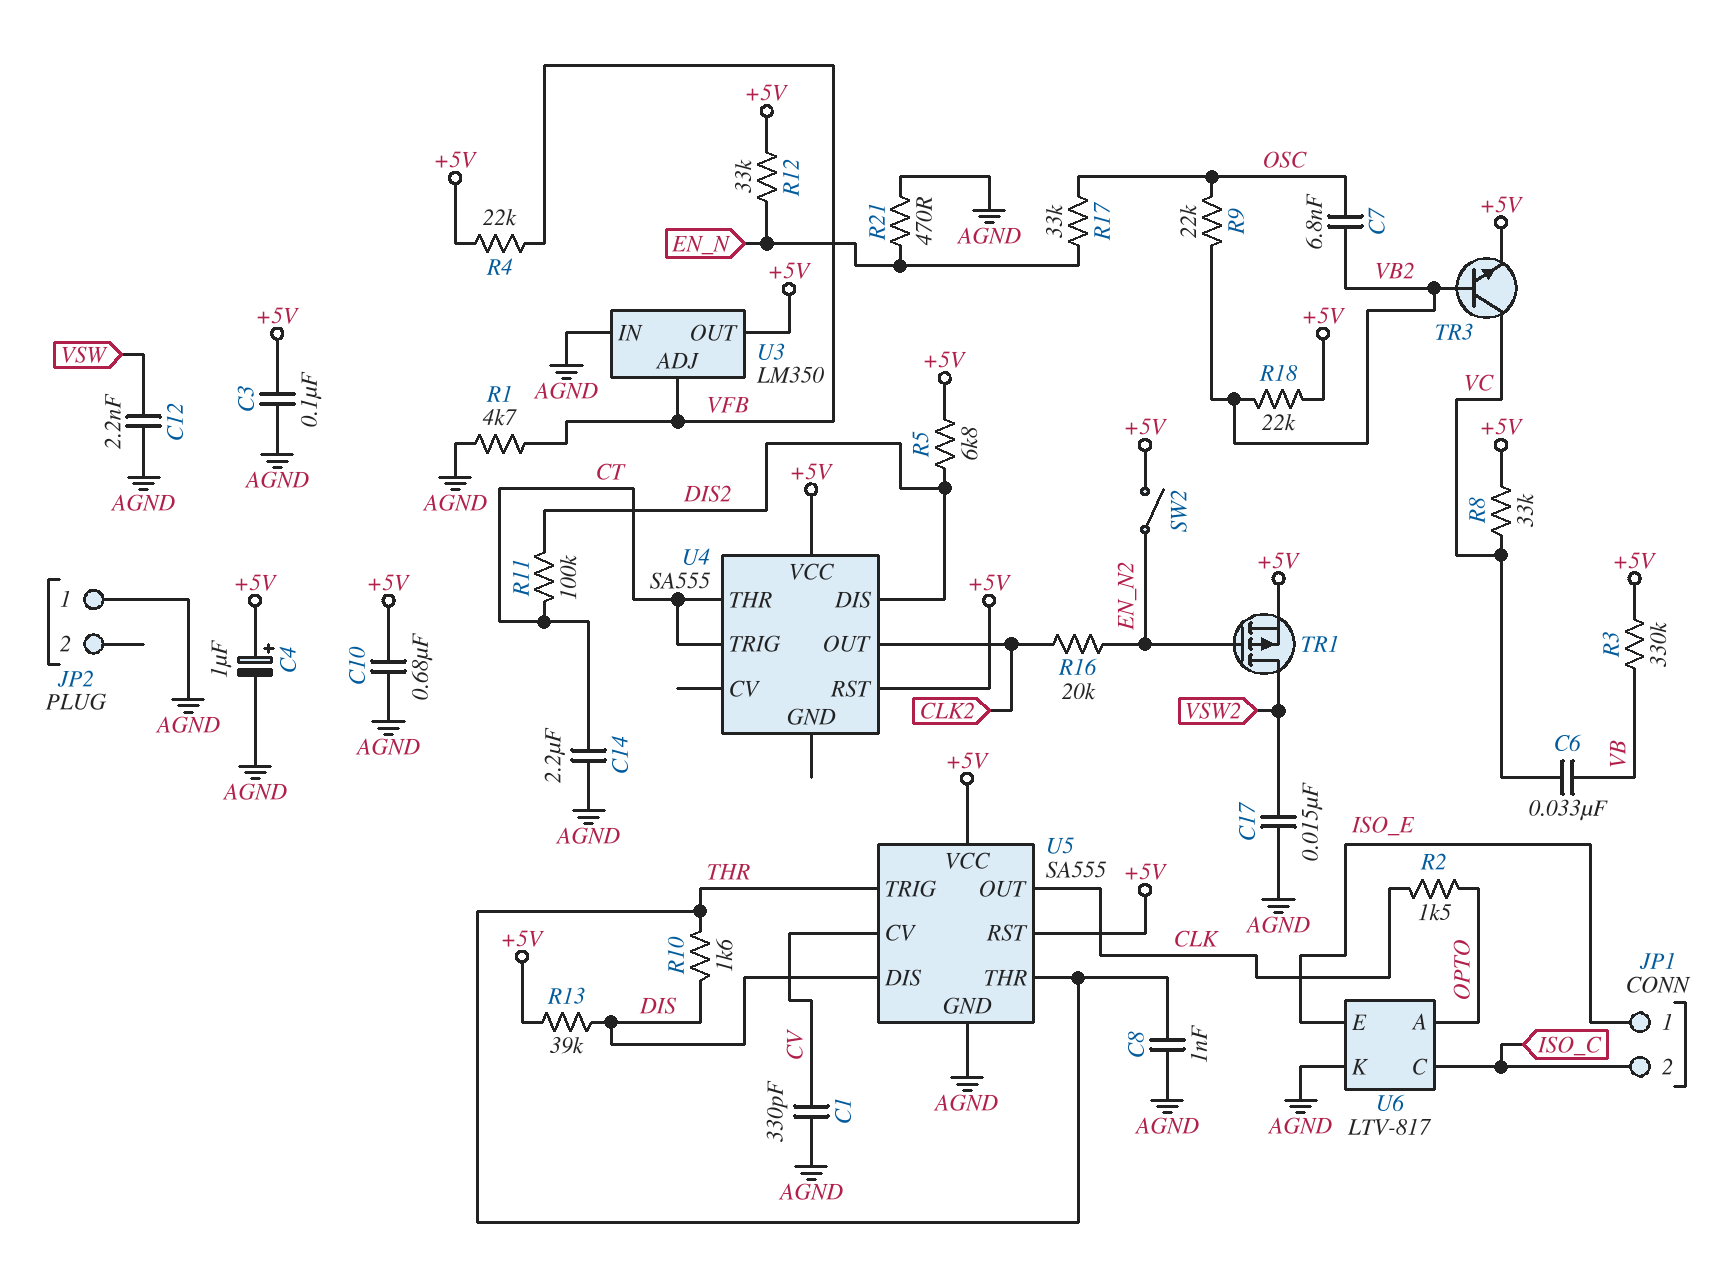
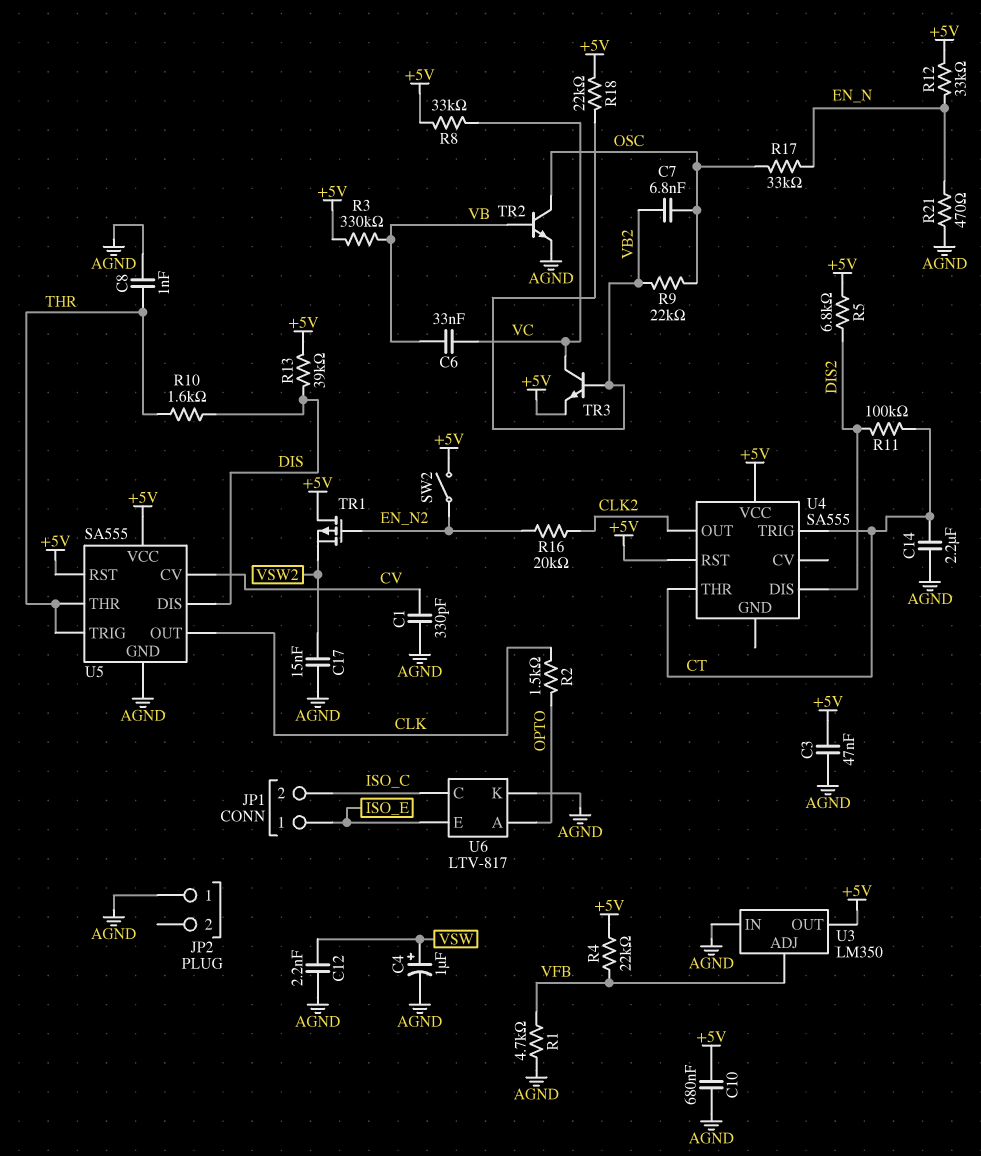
C3: 100nF (+5V, AGND) -> 47nF (+5V, AGND)
C4: 1uF (plus +5V, minus AGND) -> 1uF (plus VSW, minus AGND)
TR1: PMOS (G EN_N2, D VSW2, S +5V) -> PMOS (G EN_N2, D +5V, S VSW2)
TR2: none -> NPN (B VB, C OSC, E AGND)

